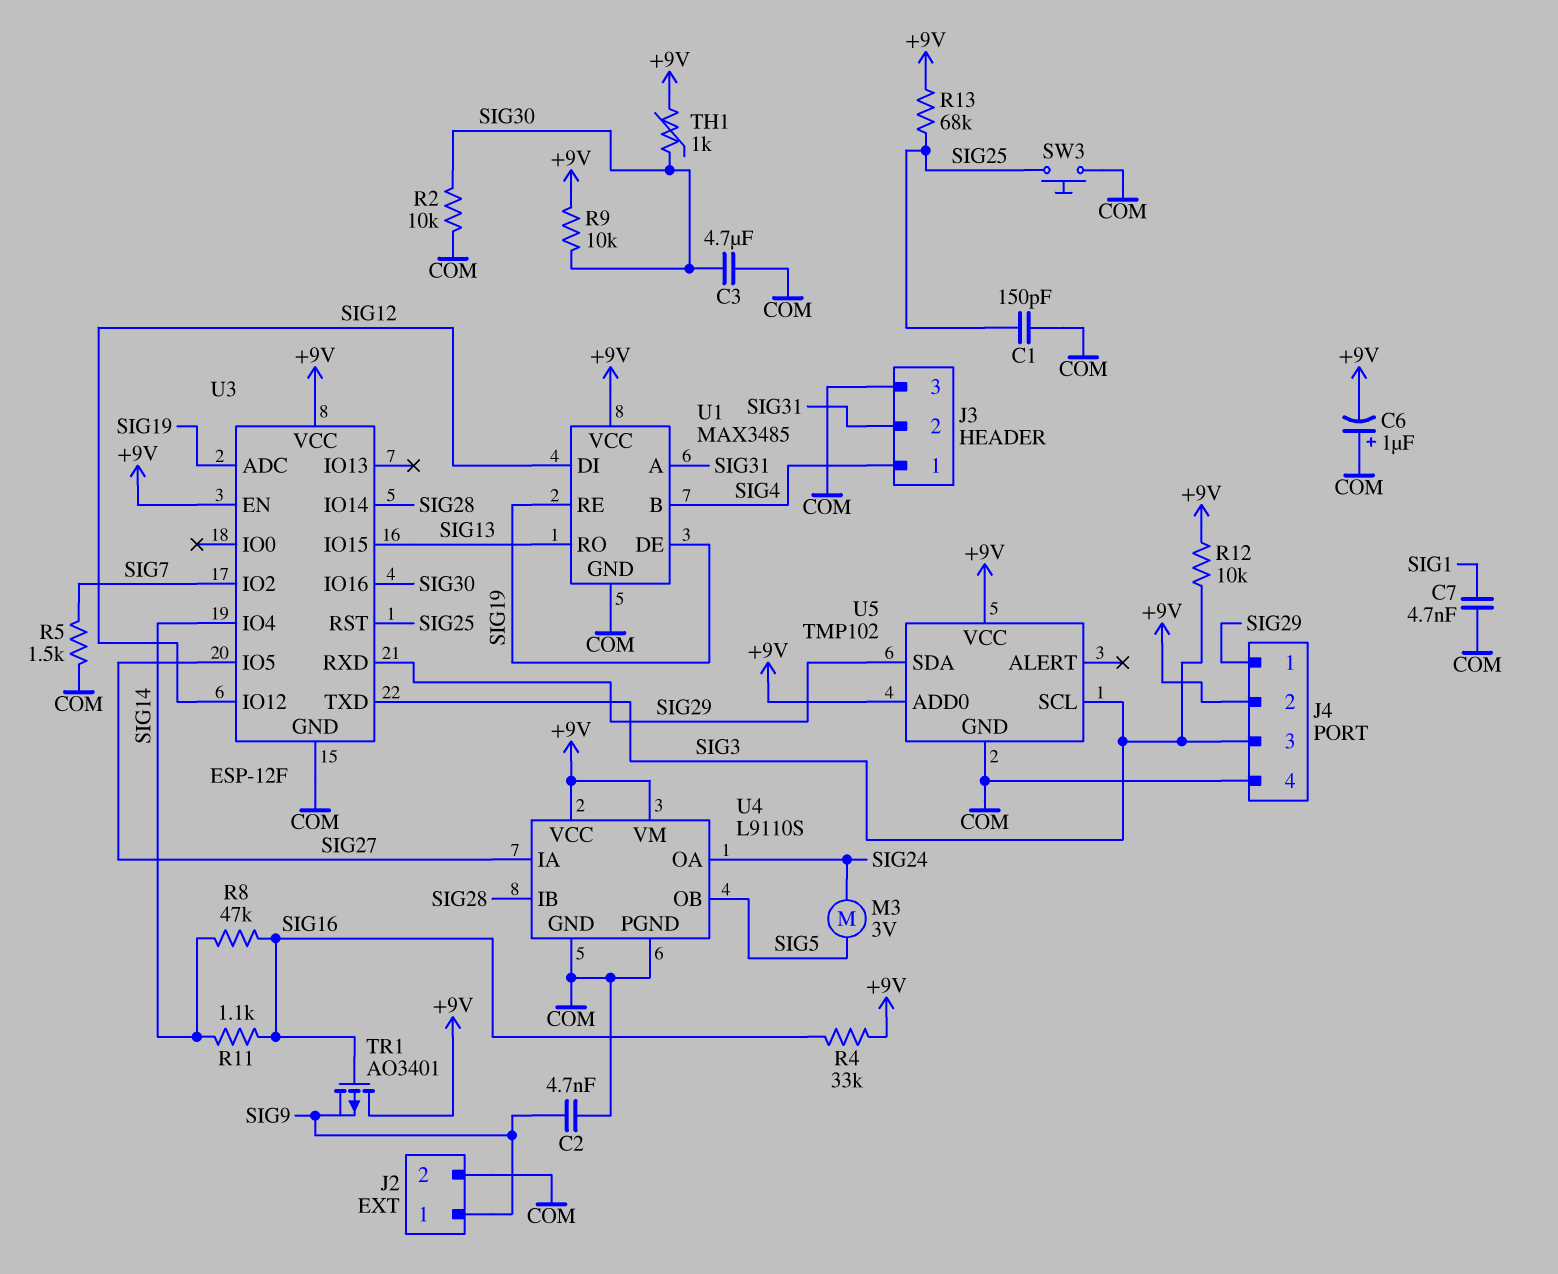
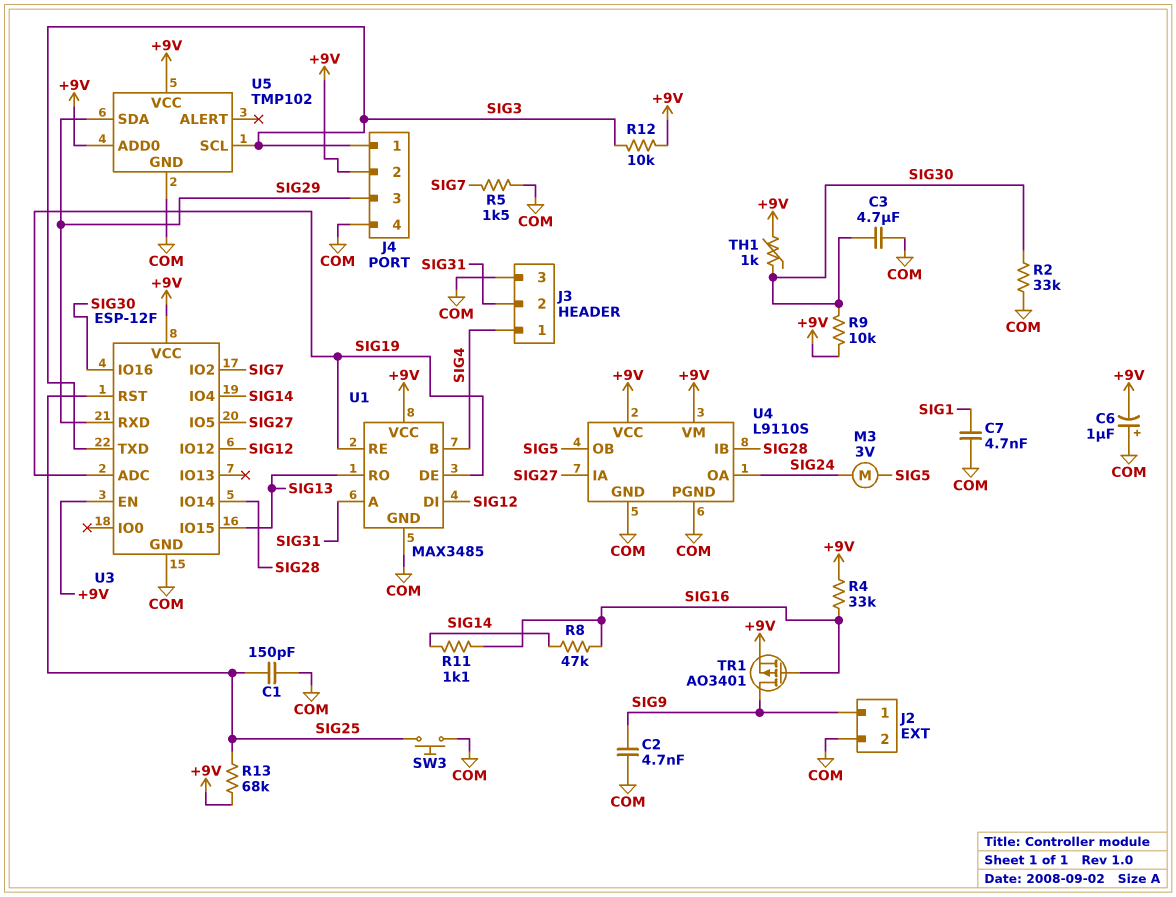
J4 pin 1: SIG29 -> SIG3
J4 pin 3: SIG3 -> SIG29
R2: 10k (COM, SIG30) -> 33k (COM, SIG30)
TR1: PMOS AO3401 (G SIG16, D +9V, S SIG9) -> PMOS AO3401 (G SIG16, D SIG9, S +9V)

